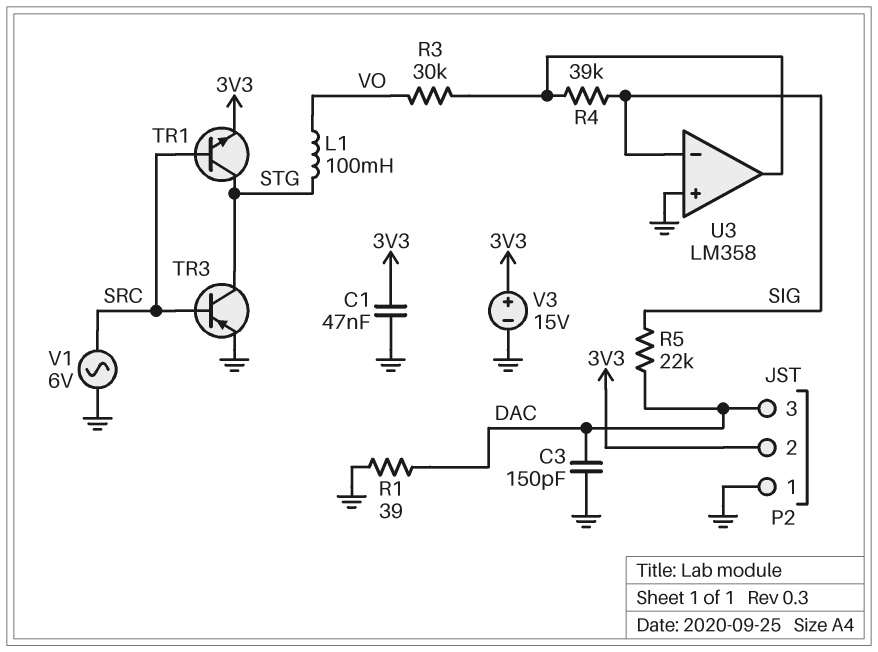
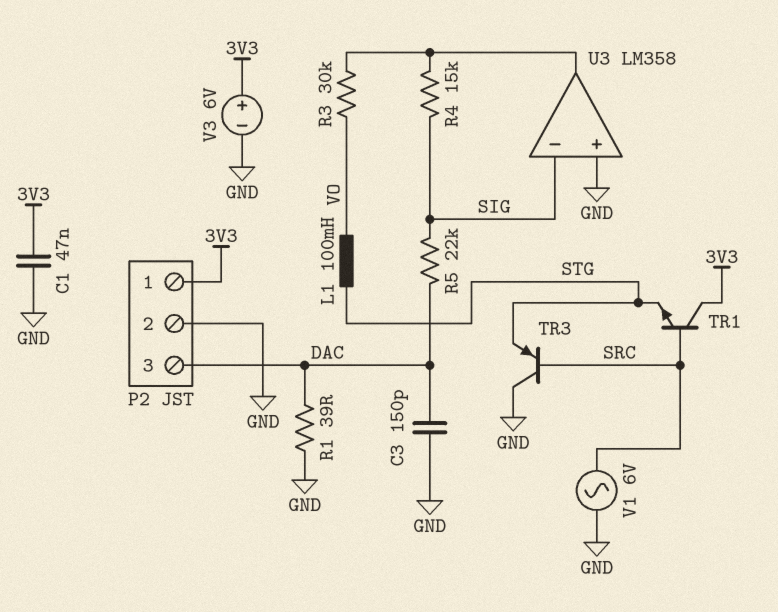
P2 pin 1: GND -> 3V3
P2 pin 2: 3V3 -> GND
R4: 39k (SIG, U3/out) -> 15k (SIG, U3/out)
TR1: NPN (B SRC, C STG, E 3V3) -> NPN (B SRC, C 3V3, E STG)
TR3: PNP (B SRC, C STG, E GND) -> PNP (B SRC, C GND, E STG)
V3: 15V (plus 3V3, minus GND) -> 6V (plus 3V3, minus GND)

